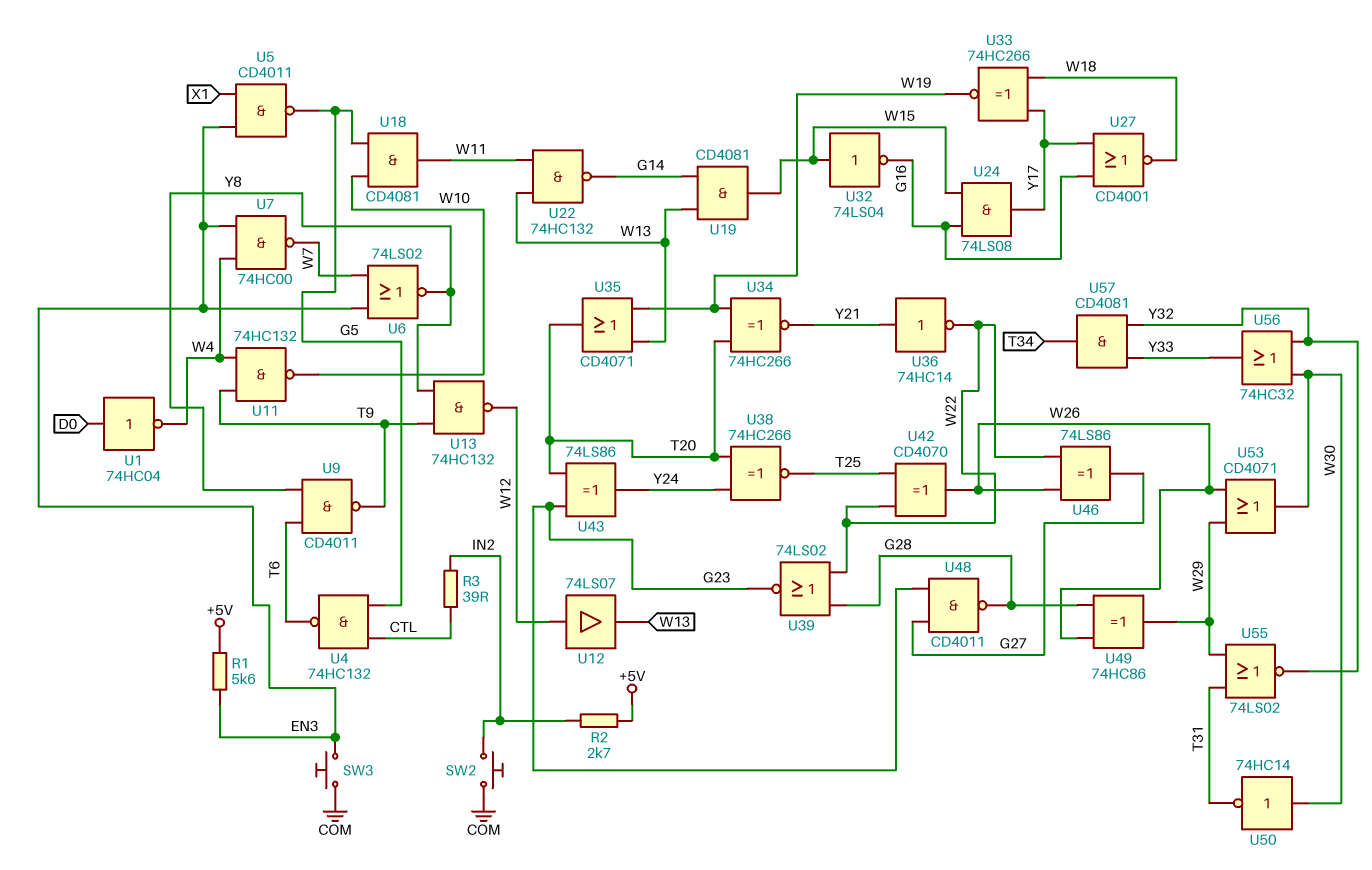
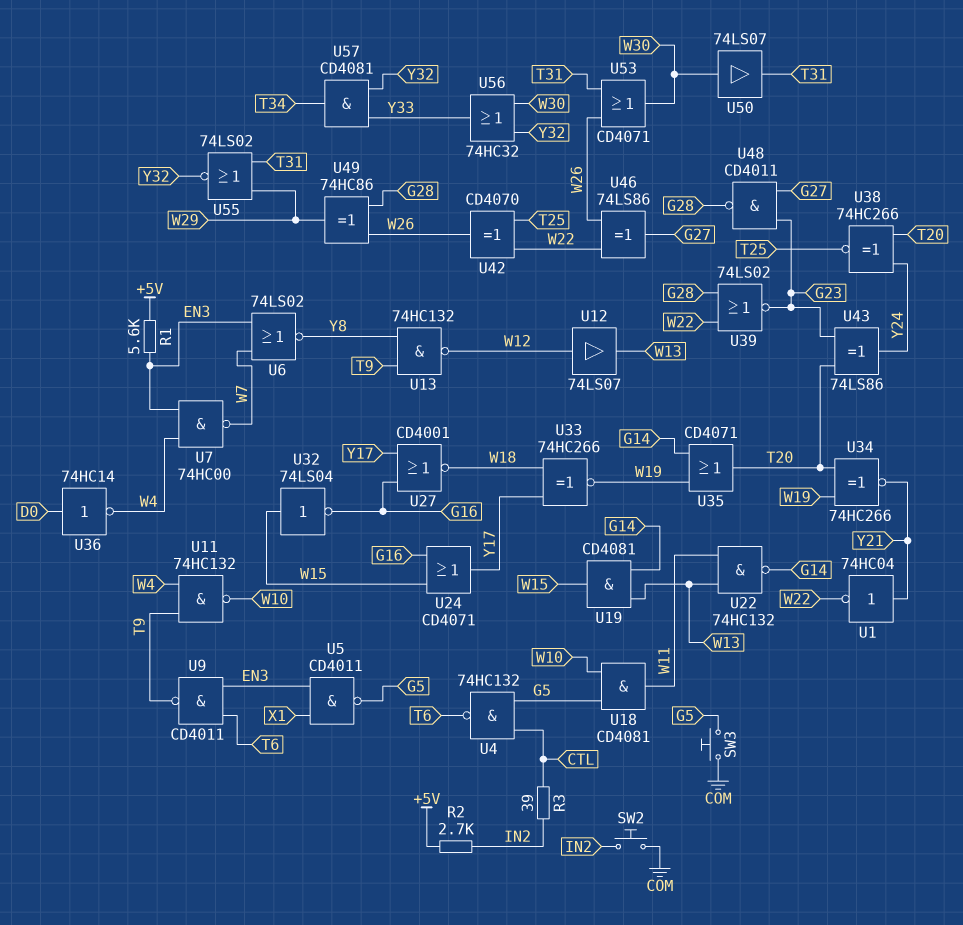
SW3: button (COM, EN3) -> button (COM, G5)
U1: NOT 74HC04 (in D0, out W4) -> NOT 74HC04 (in Y21, out W22)
U9: NAND CD4011 (in T6, in Y8, out T9) -> NAND CD4011 (in EN3, in T6, out T9)
U24: AND 74LS08 (in G16, in W15, out Y17) -> OR CD4071 (in G16, in W15, out Y17)
U35: OR CD4071 (in W13, in W19, out T20) -> OR CD4071 (in G14, in W19, out T20)
U36: NOT 74HC14 (in Y21, out W22) -> NOT 74HC14 (in D0, out W4)
U50: NOT 74HC14 (in W30, out T31) -> buffer 74LS07 (in W30, out T31)
U53: OR CD4071 (in W26, in W29, out W30) -> OR CD4071 (in T31, in W26, out W30)

